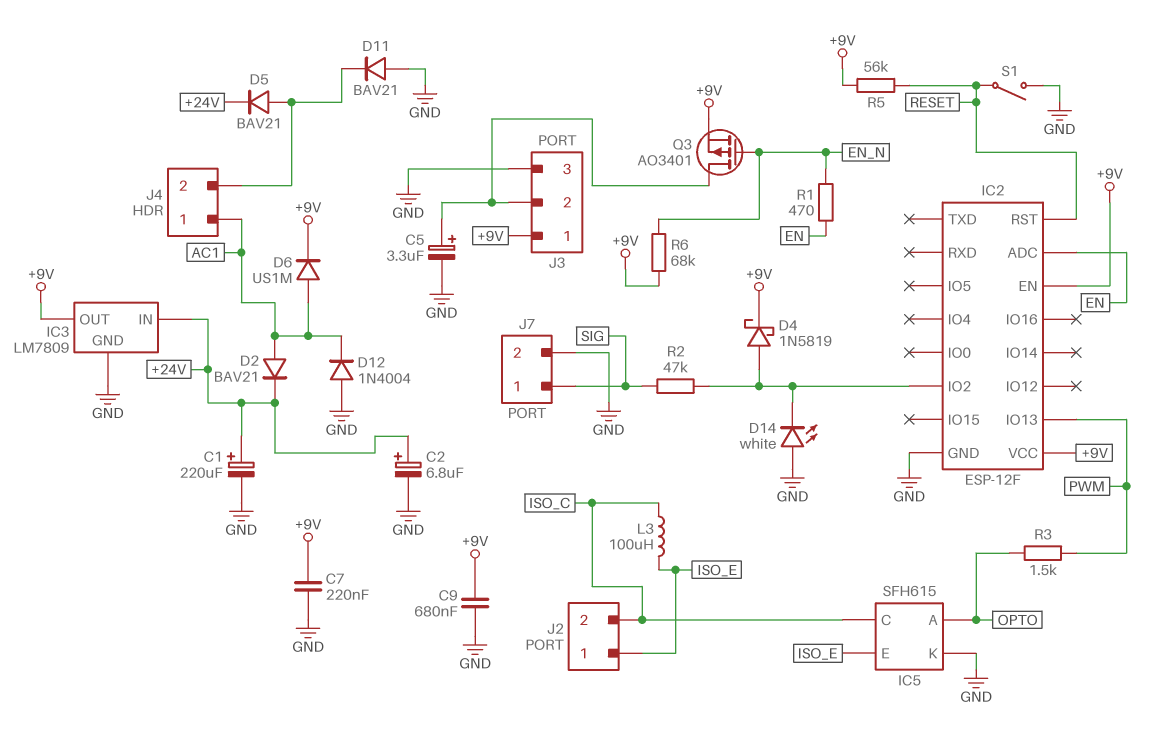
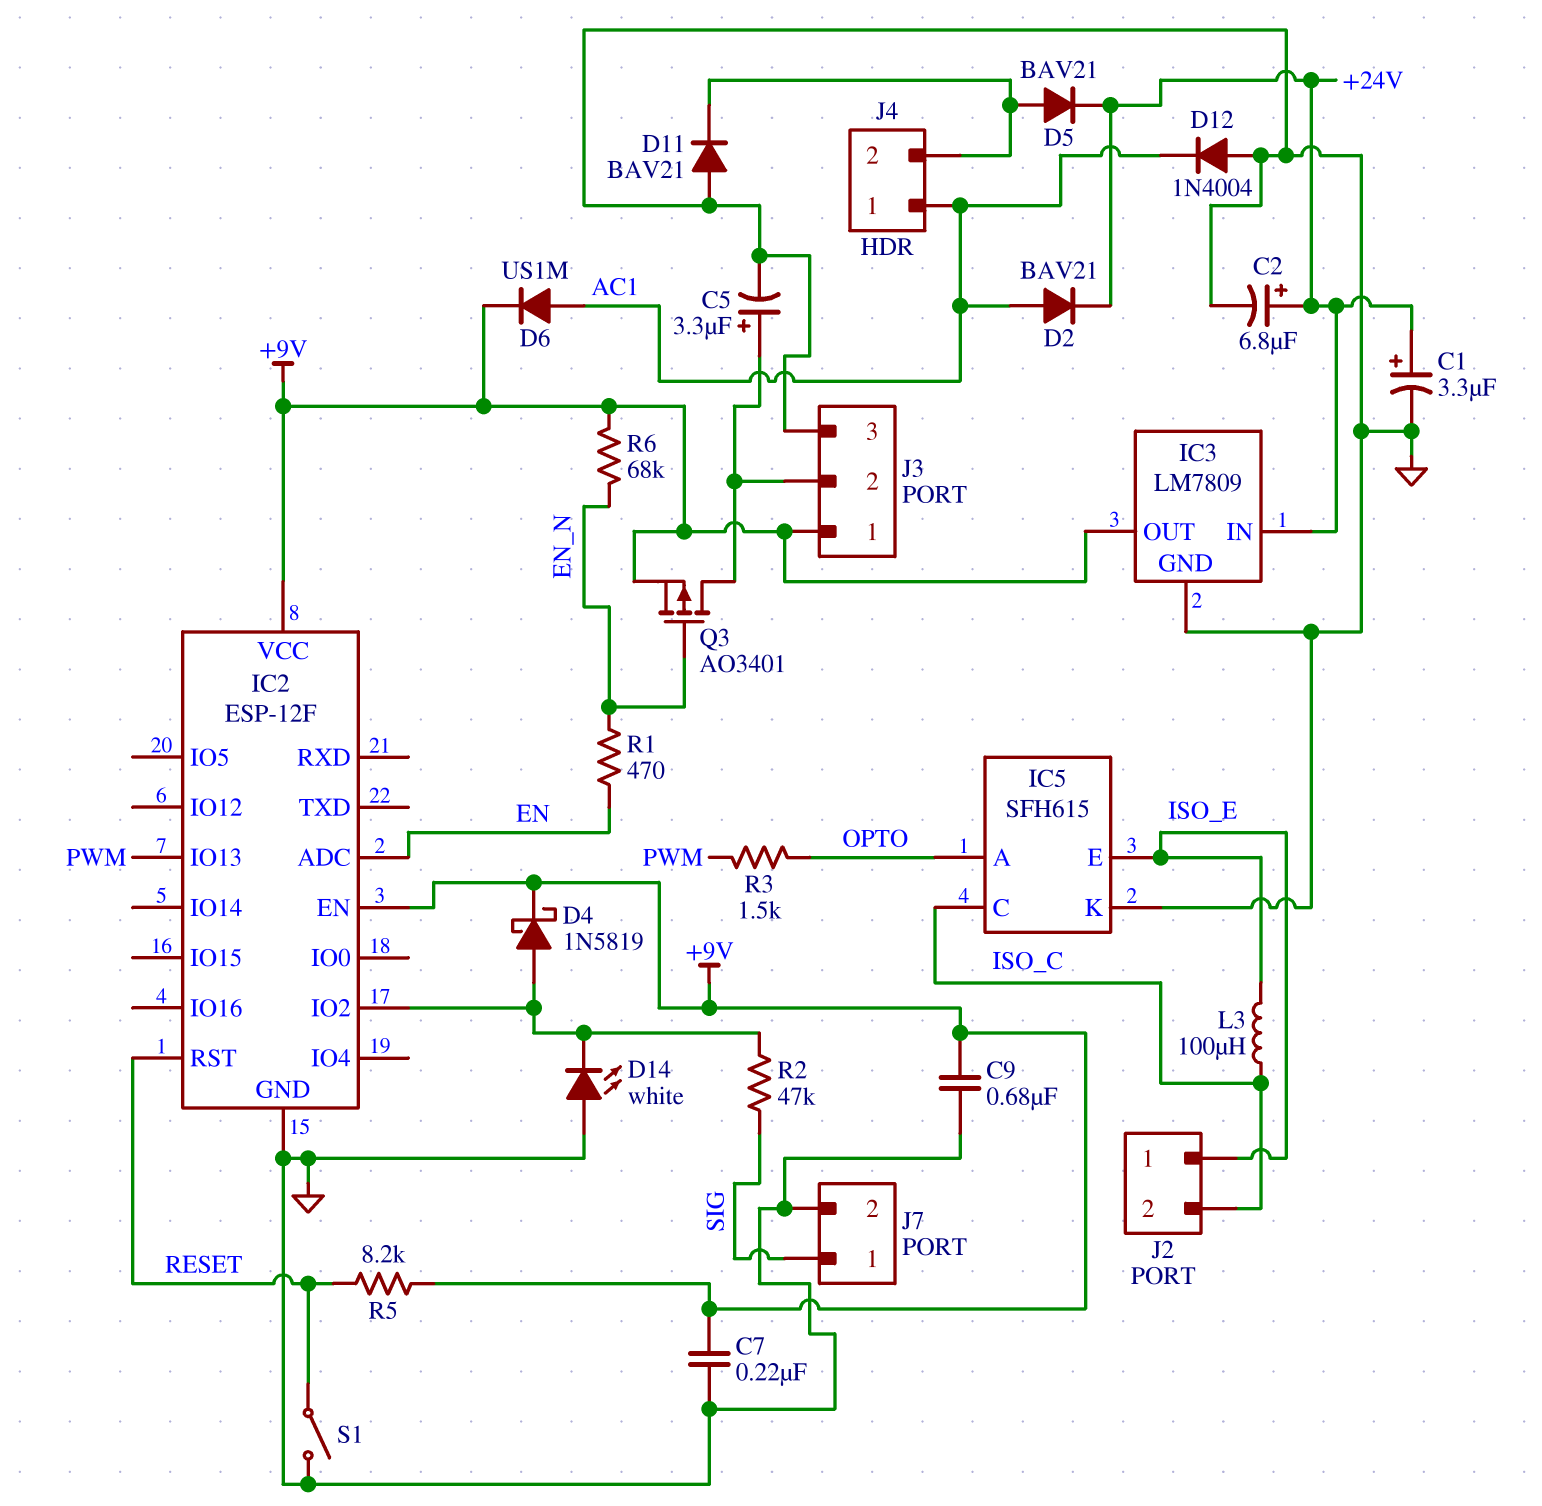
C1: 220uF (plus +24V, minus GND) -> 3.3uF (plus +24V, minus GND)
R5: 56k (+9V, RESET) -> 8.2k (+9V, RESET)

